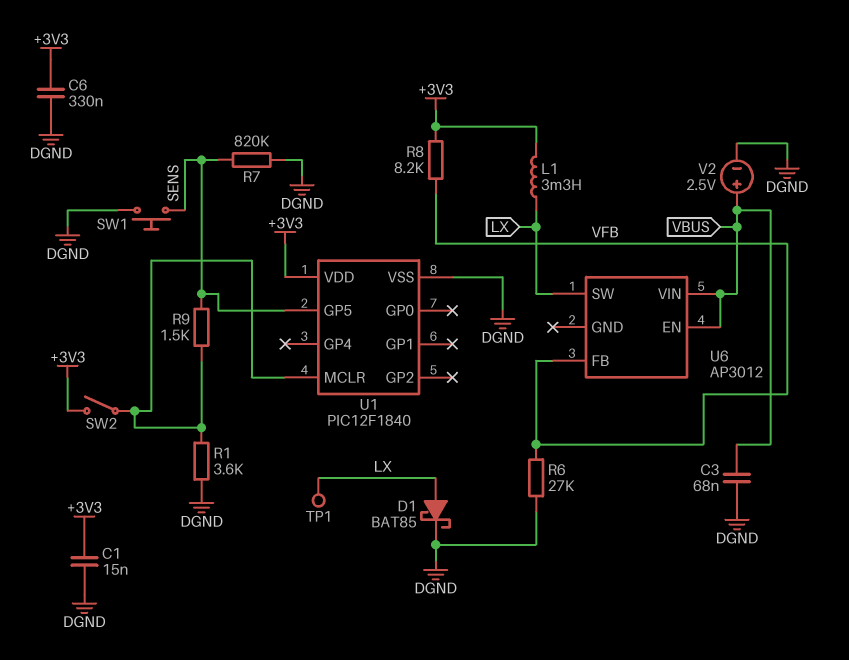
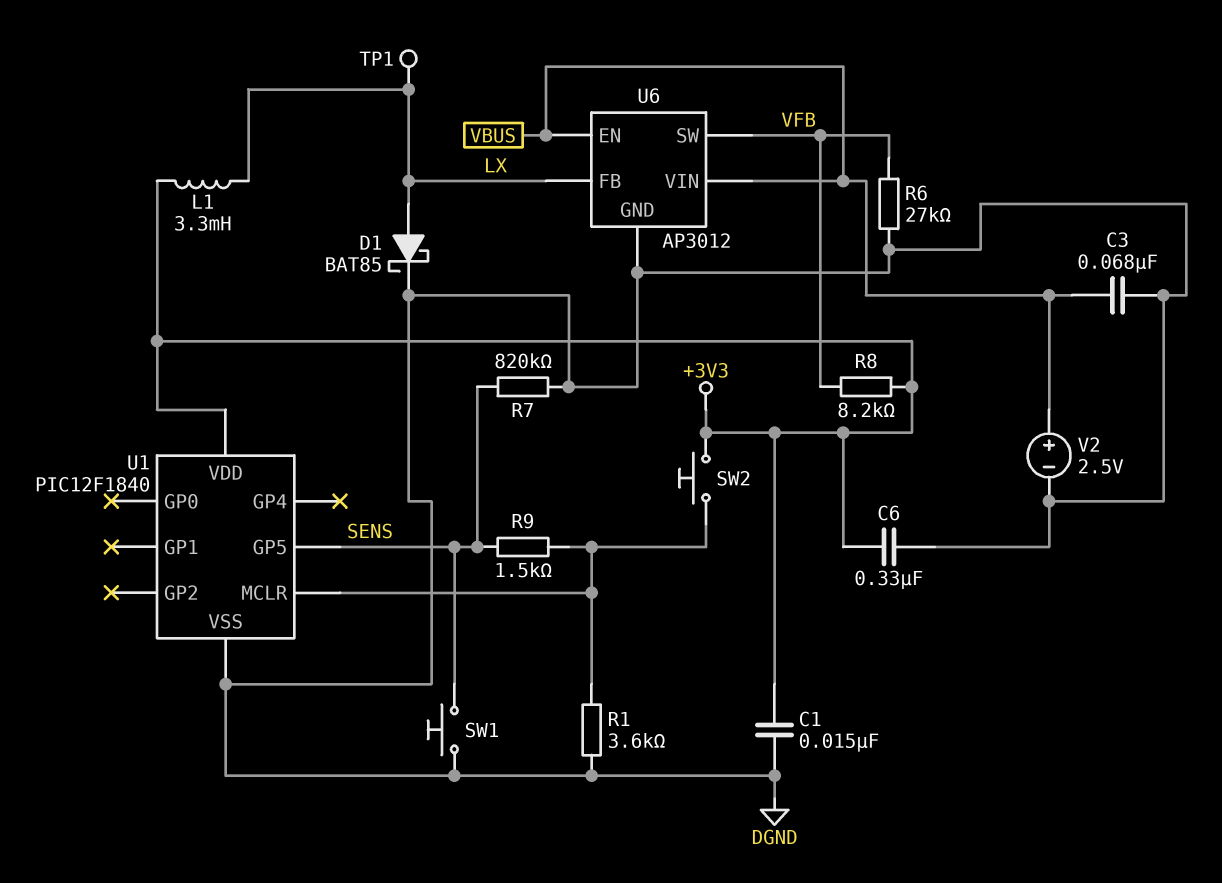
SW2: switch (+3V3, U1/MCLR) -> button (+3V3, U1/MCLR)
U6 pin FB: VFB -> LX
U6 pin GND: none -> DGND
U6 pin SW: LX -> VFB

